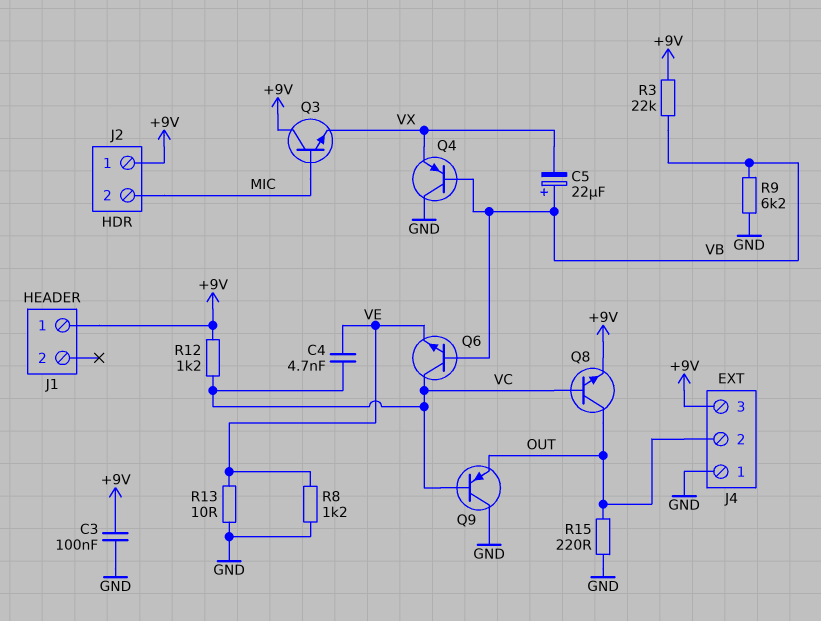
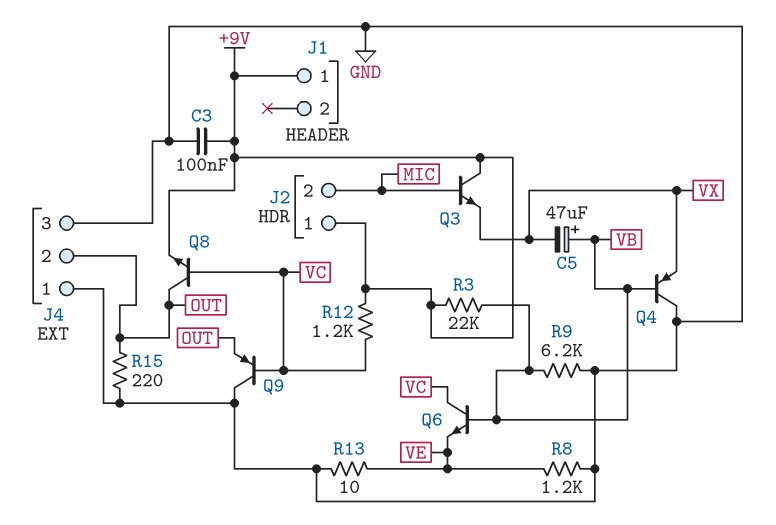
C4: 4.7nF (VC, VE) -> none
C5: 22uF (plus VB, minus VX) -> 47uF (plus VB, minus VX)
J4 pin 3: +9V -> GND

